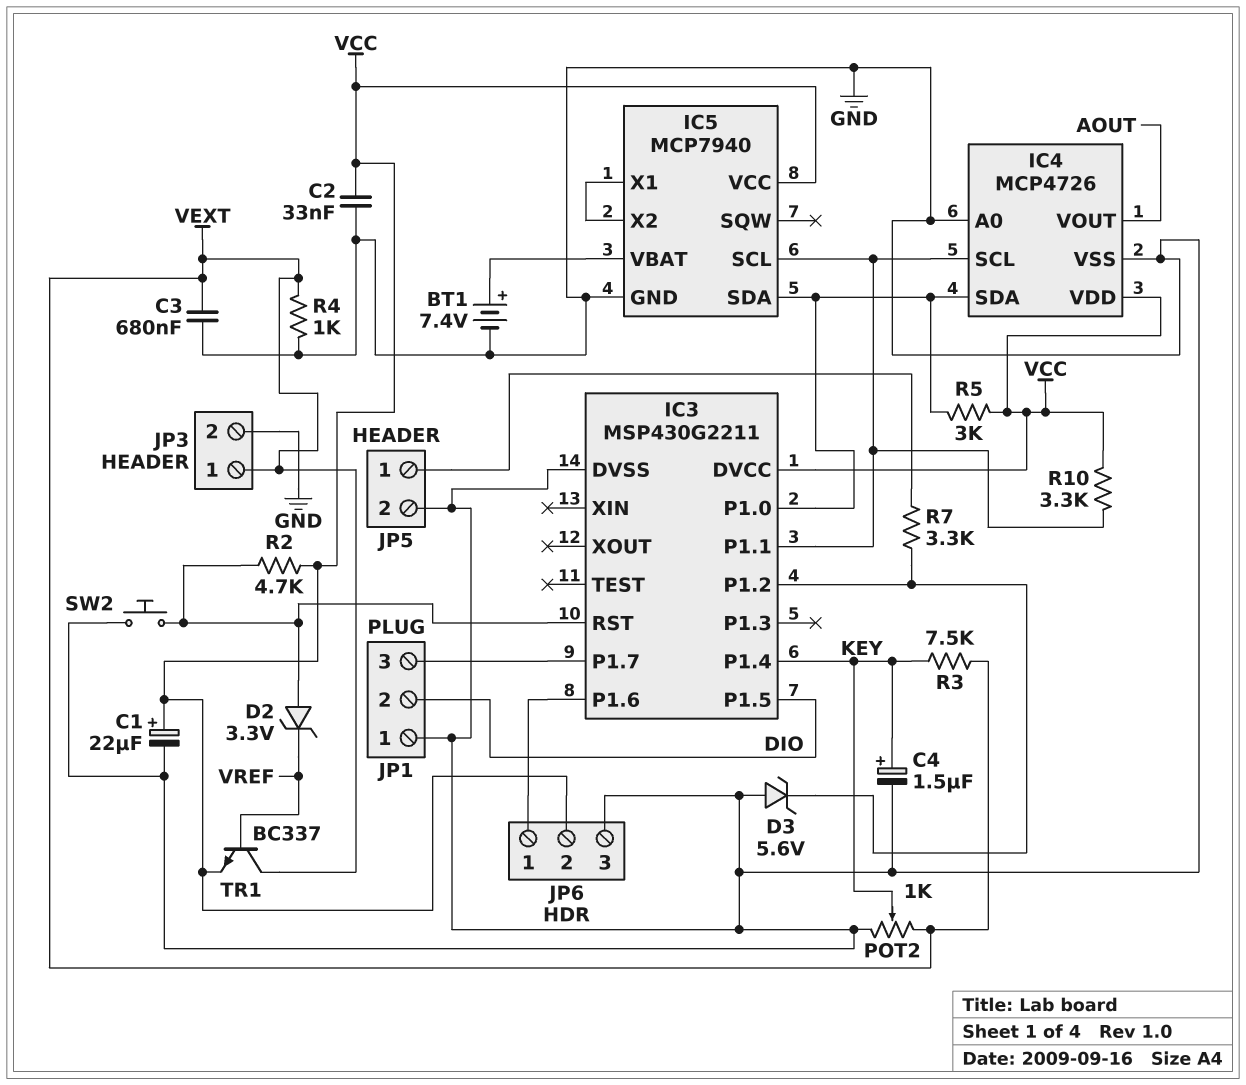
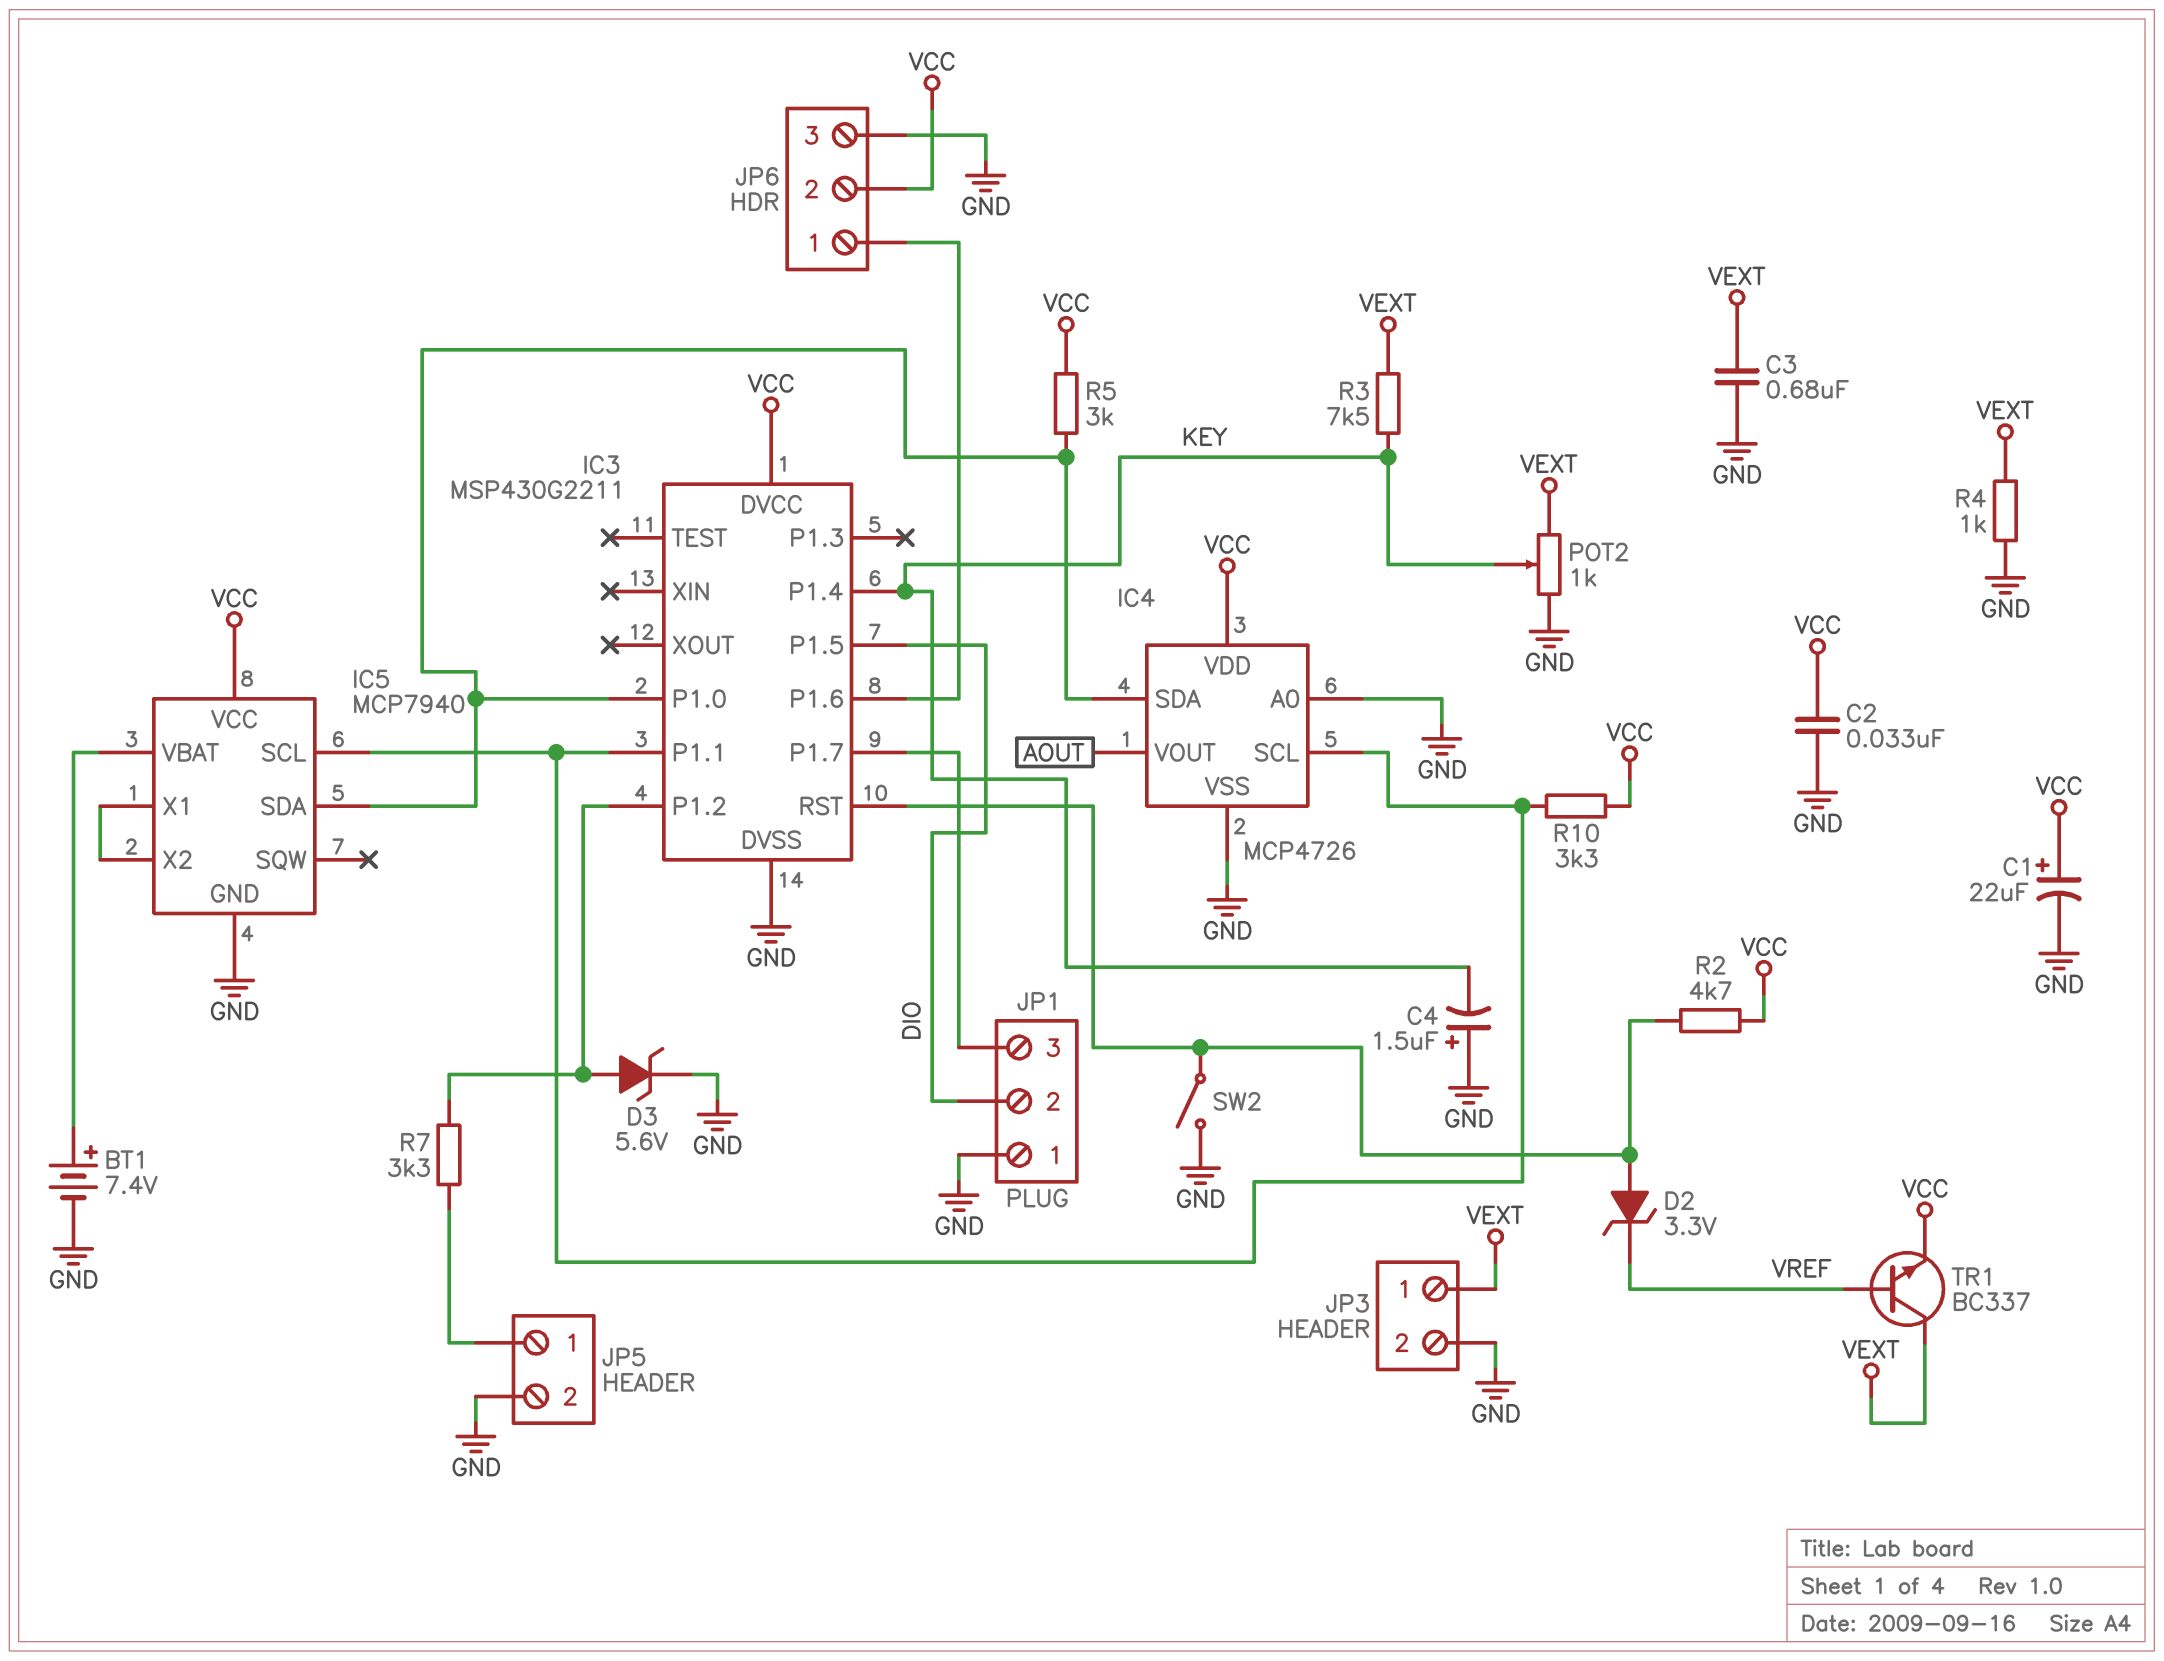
C4: 1.5uF (plus KEY, minus GND) -> 1.5uF (plus GND, minus KEY)
D3: zener 5.6V (A GND, K IC3/P1.2) -> zener 5.6V (A IC3/P1.2, K GND)
SW2: button (GND, IC3/RST) -> switch (GND, IC3/RST)

